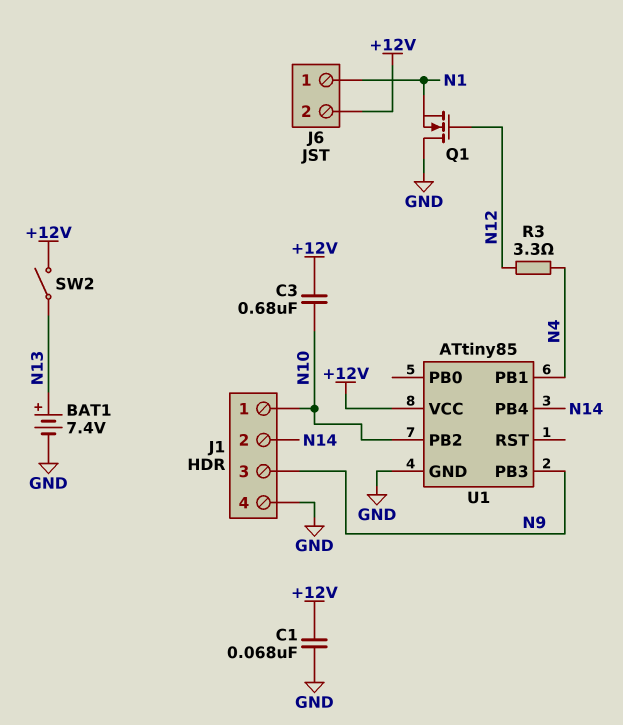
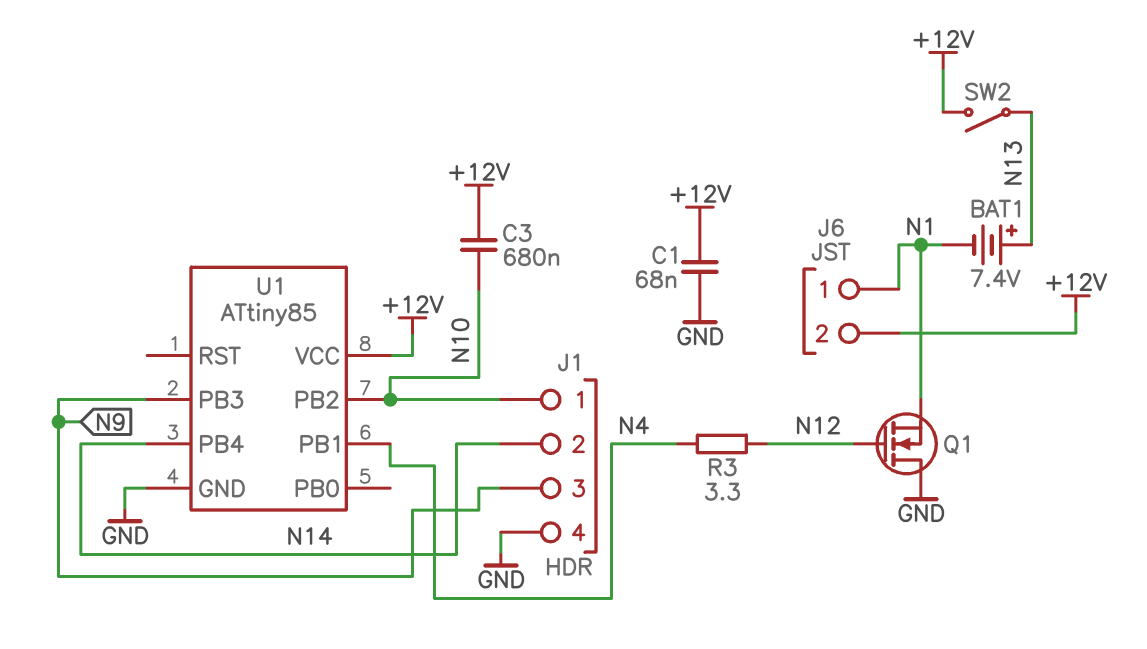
BAT1: 7.4V (plus N13, minus GND) -> 7.4V (plus N13, minus N1)

